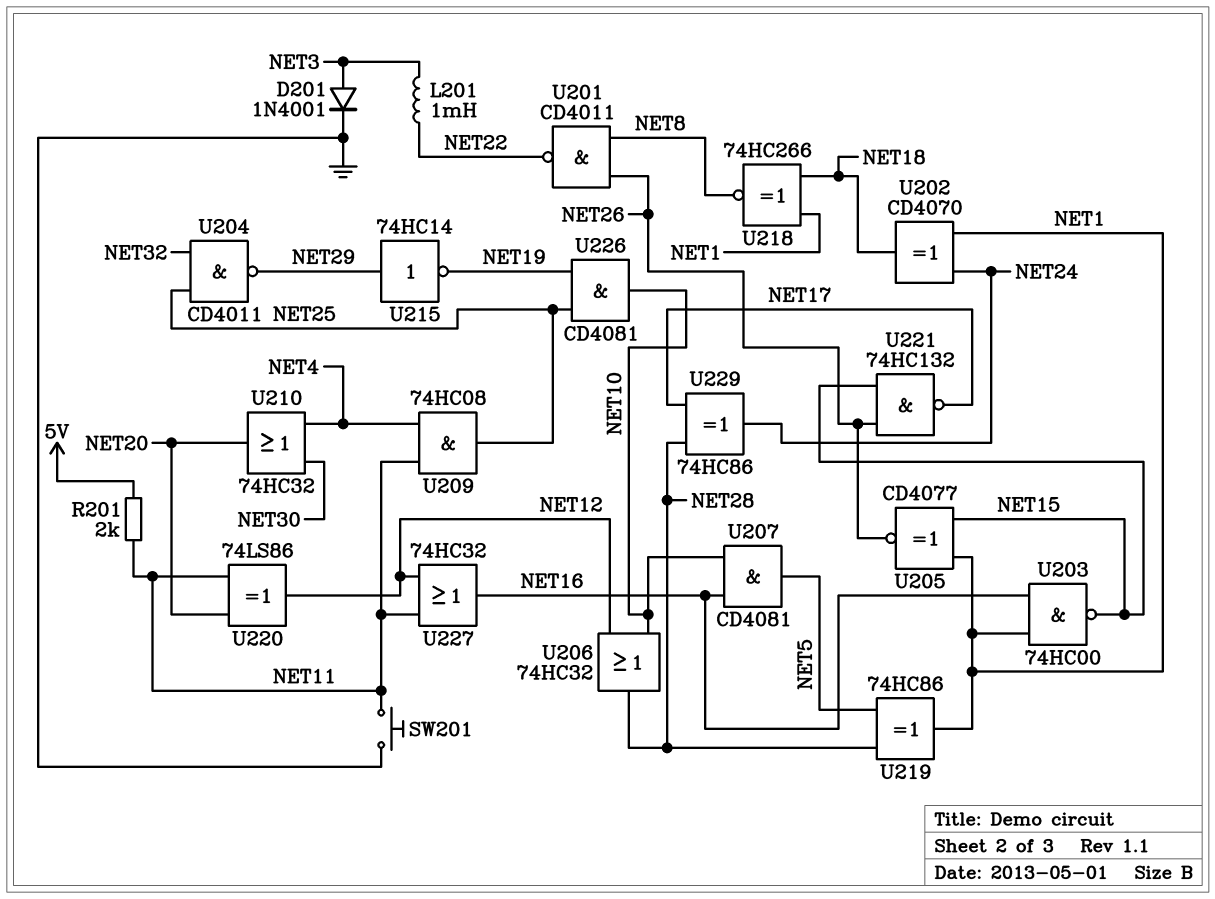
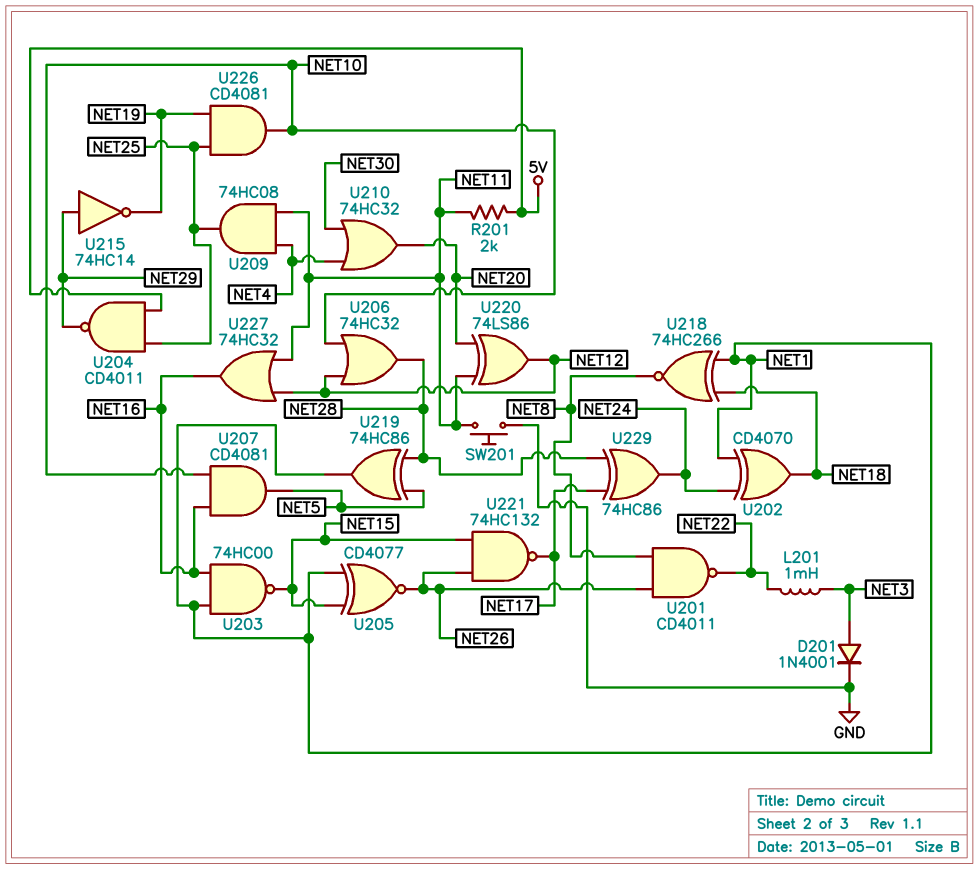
U204: NAND CD4011 (in NET25, in NET32, out NET29) -> NAND CD4011 (in 5V, in NET25, out NET29)

